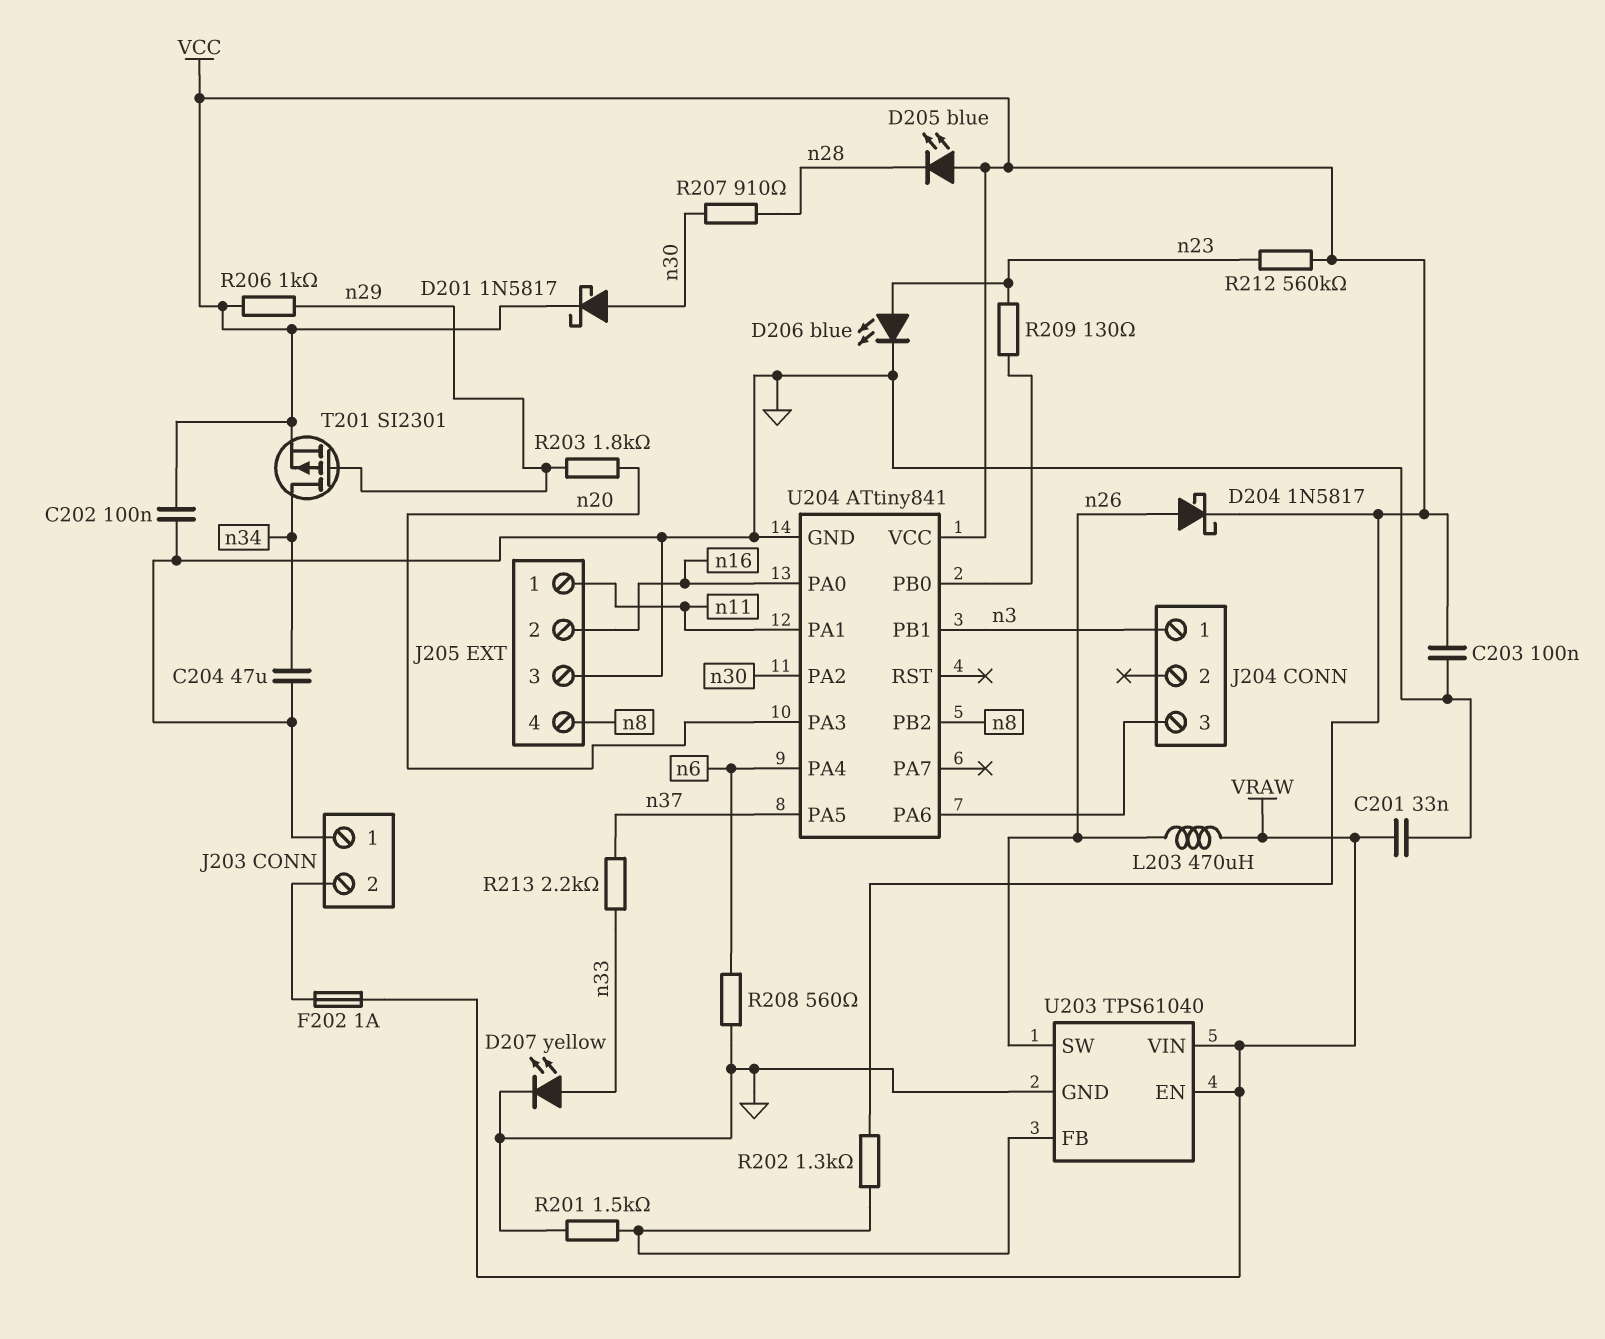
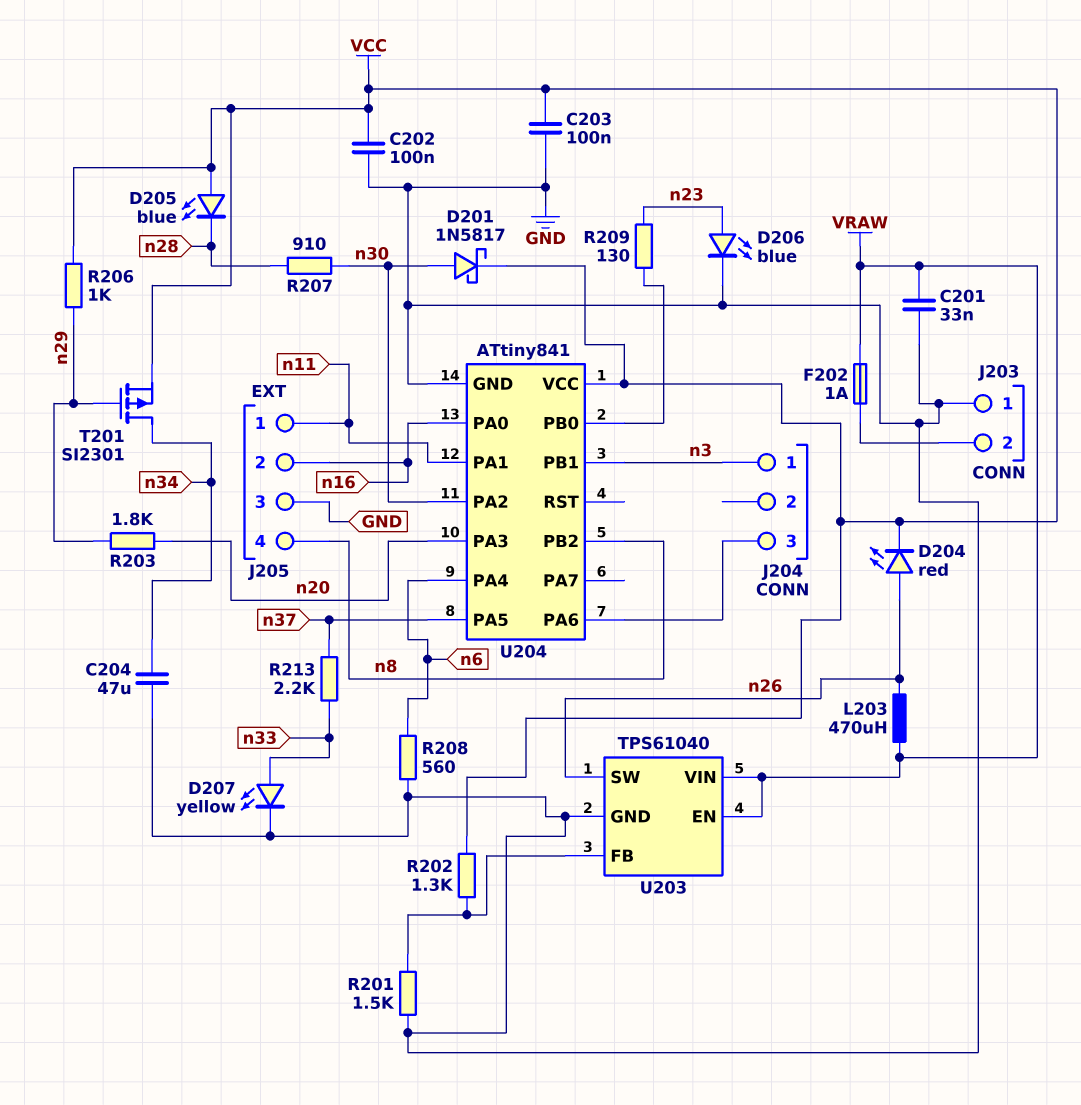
D204: schottky 1N5817 (A n26, K VCC) -> LED red (A n26, K VCC)
R212: 560k (VCC, n23) -> none

